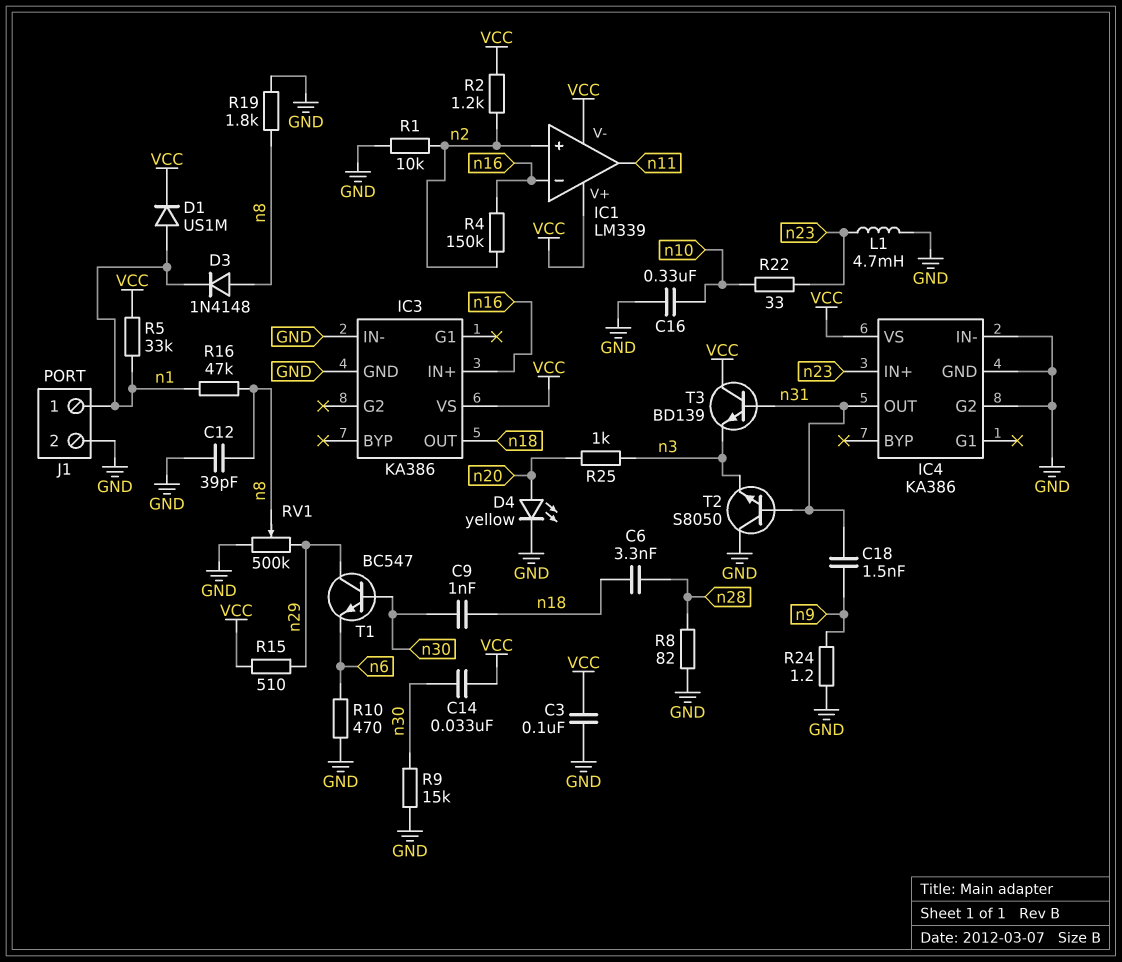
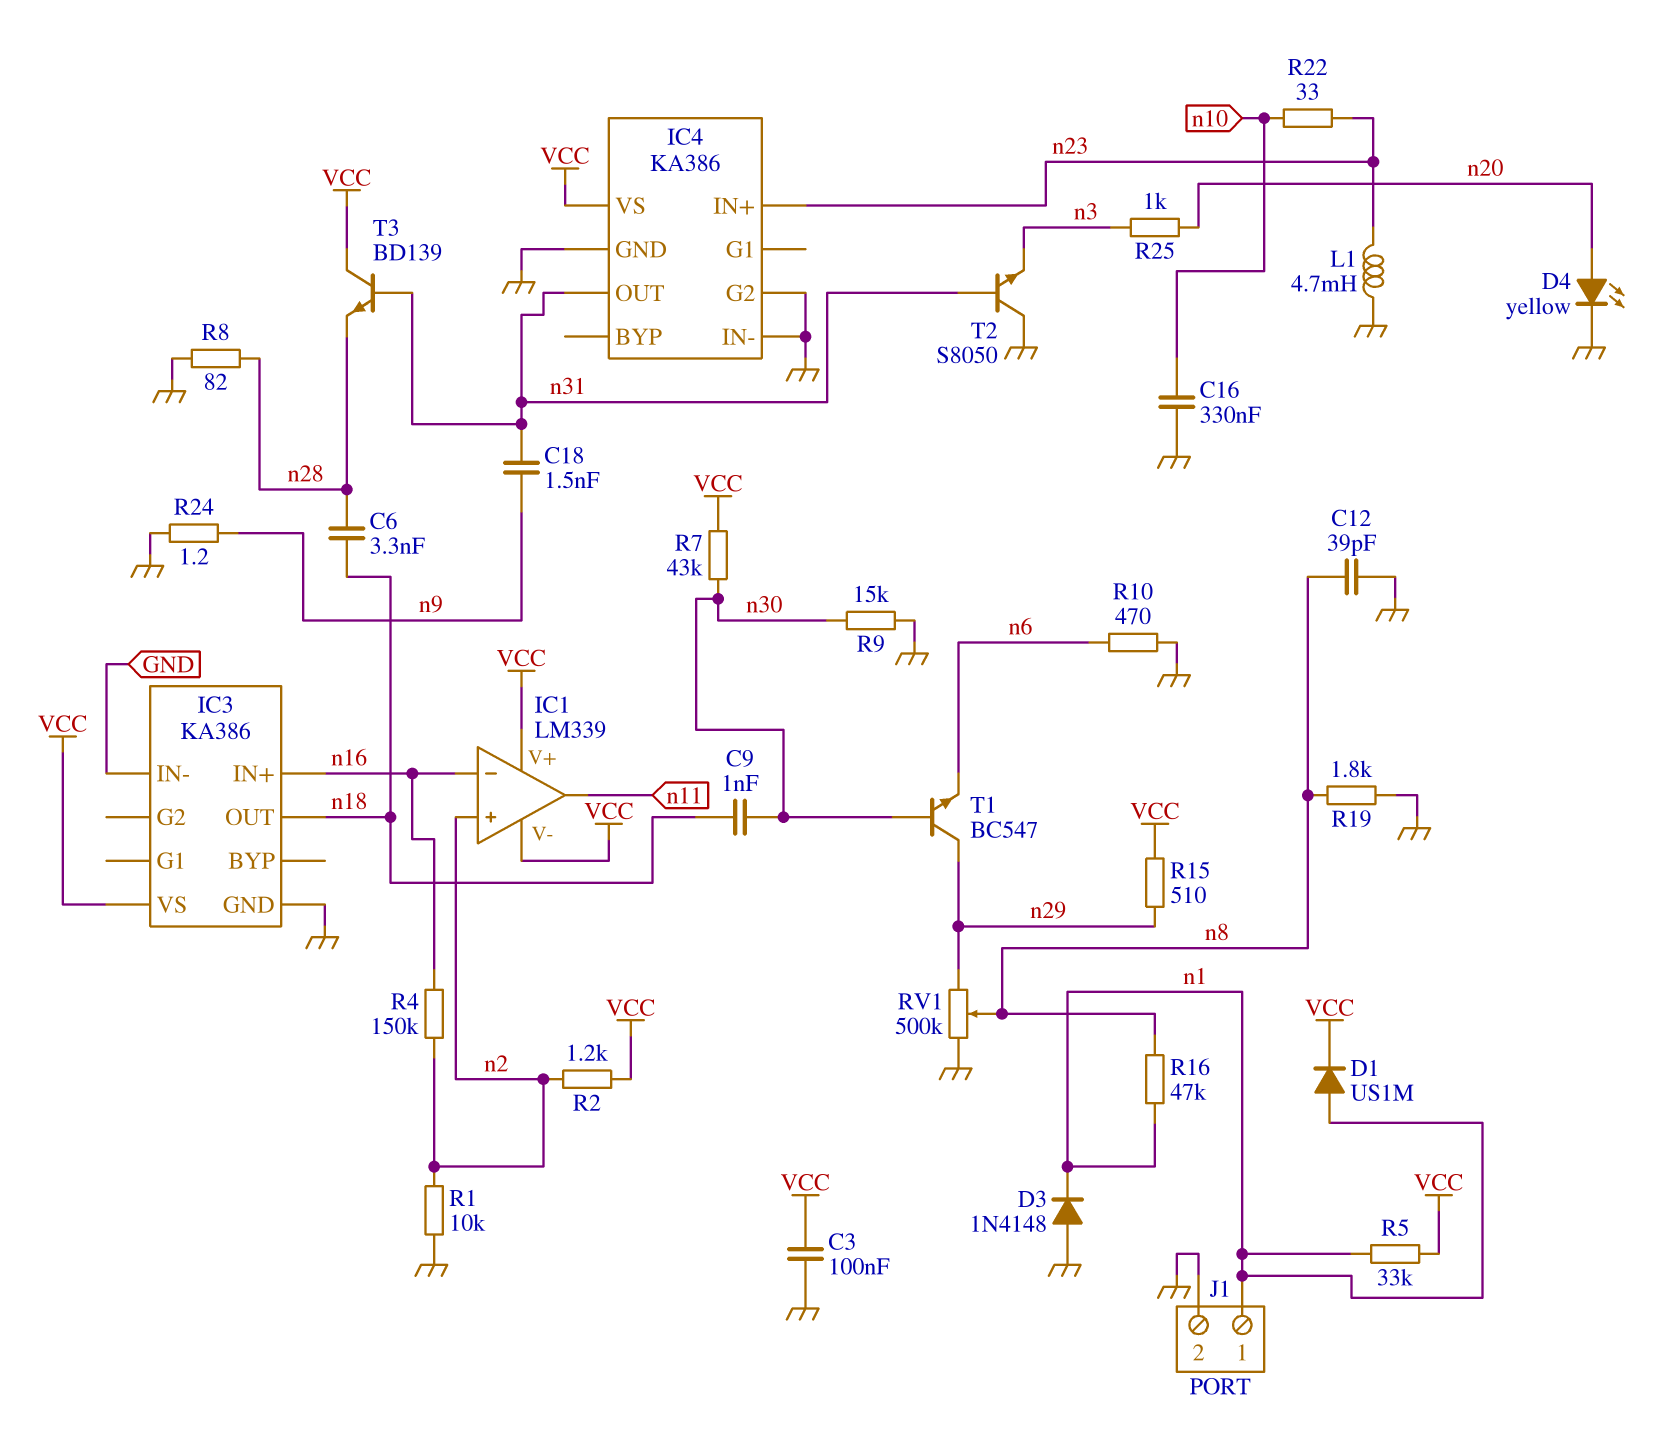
C14: 33nF (VCC, n30) -> none
D3: diode 1N4148 (A n8, K n1) -> diode 1N4148 (A GND, K n1)
R7: none -> 43k (VCC, n30)
T3: NPN BD139 (B n31, C VCC, E n3) -> NPN BD139 (B n31, C VCC, E n28)

